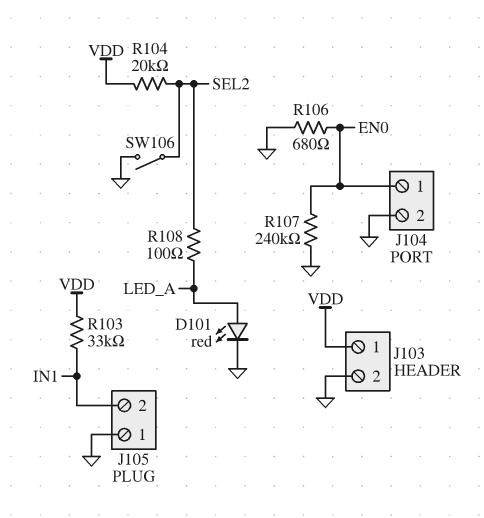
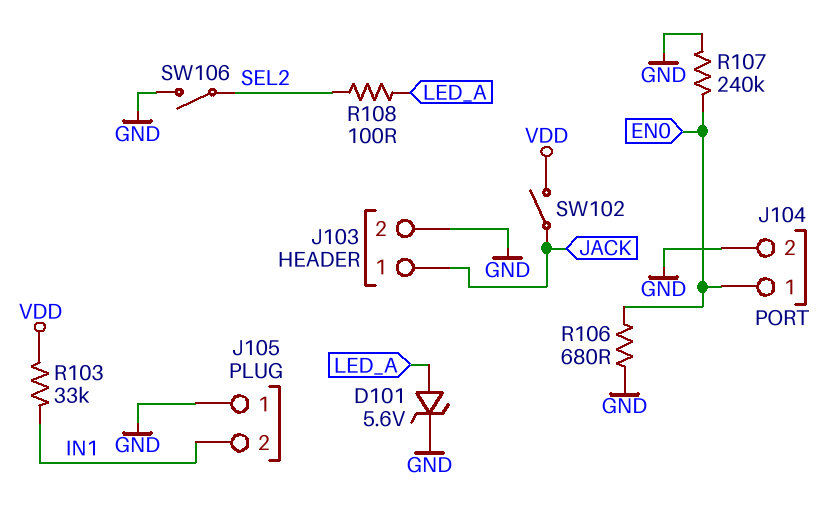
D101: LED red (A LED_A, K GND) -> zener 5.6V (A LED_A, K GND)
J103 pin 1: VDD -> JACK
R104: 20k (SEL2, VDD) -> none
SW102: none -> switch (JACK, VDD)

